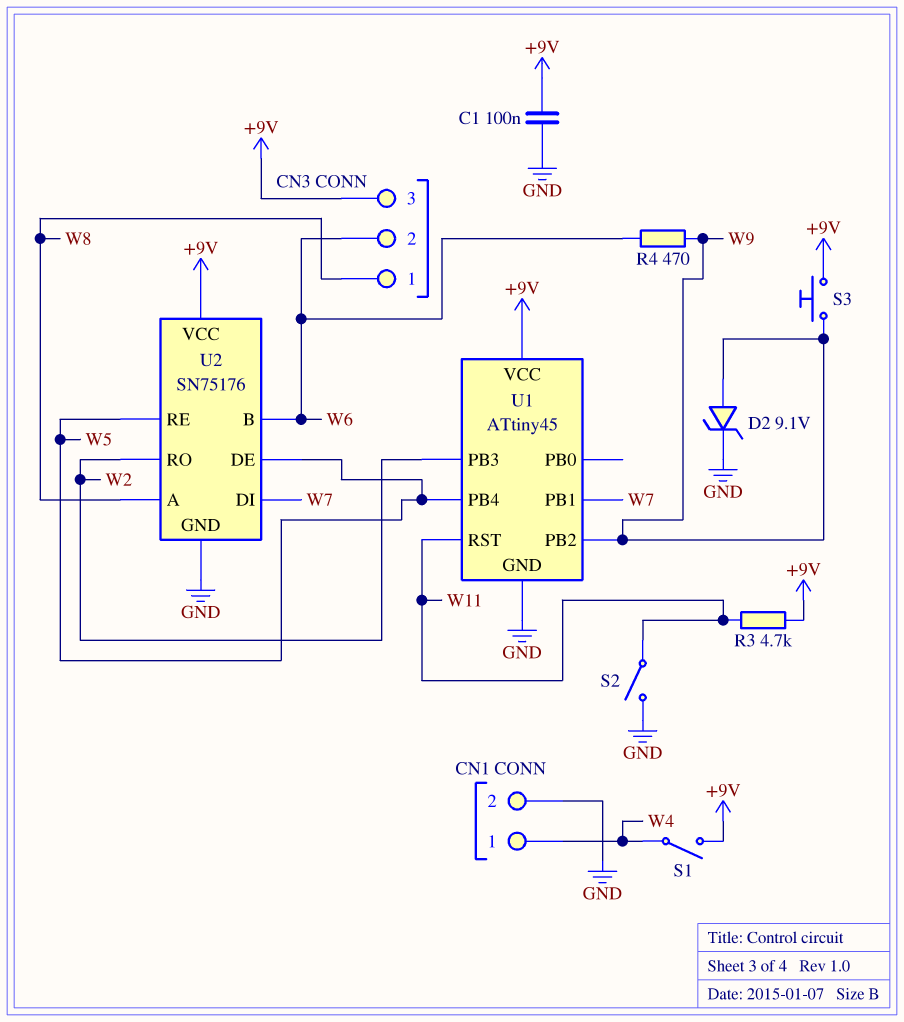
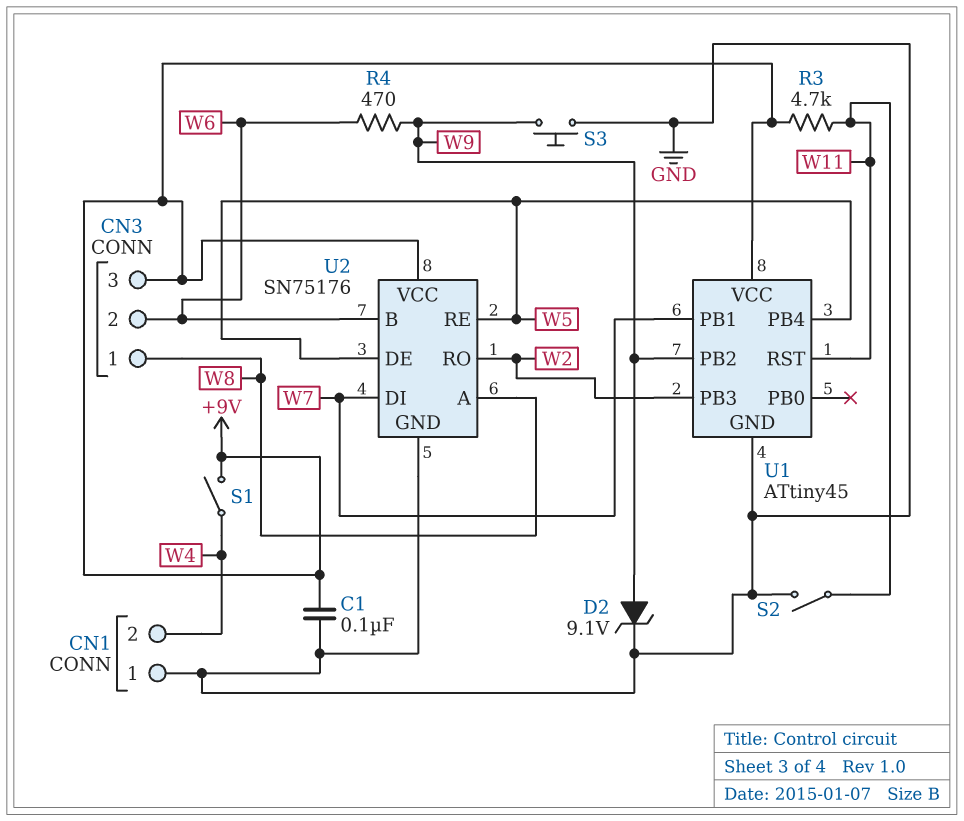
CN1 pin 1: W4 -> GND
CN1 pin 2: GND -> W4
S3: button (+9V, W9) -> button (GND, W9)

